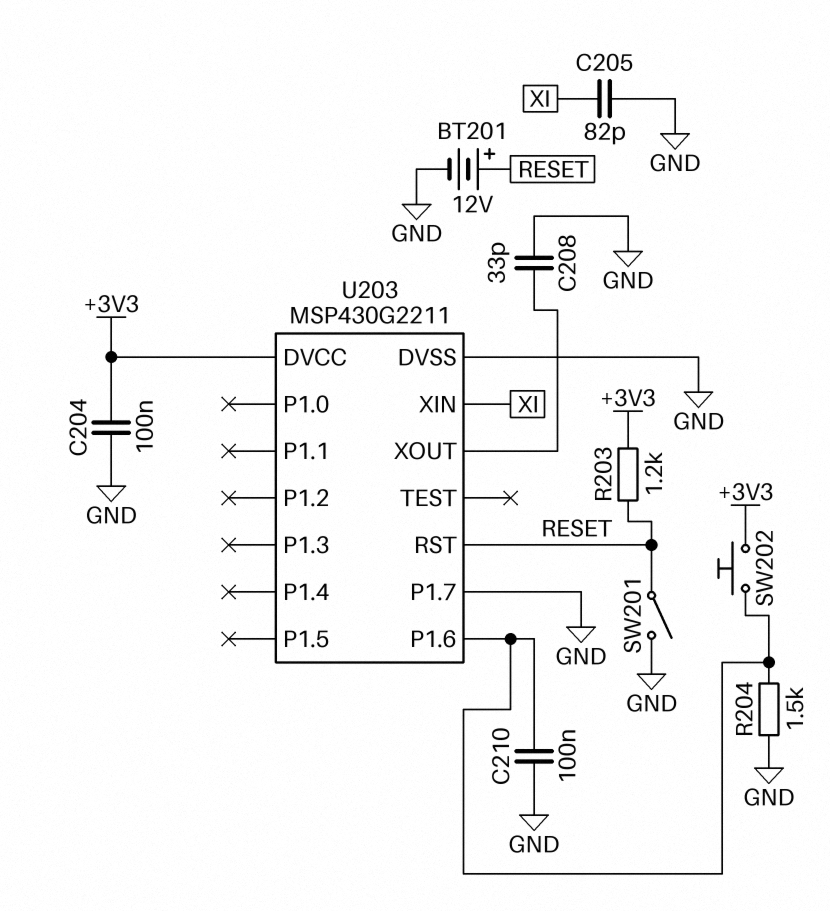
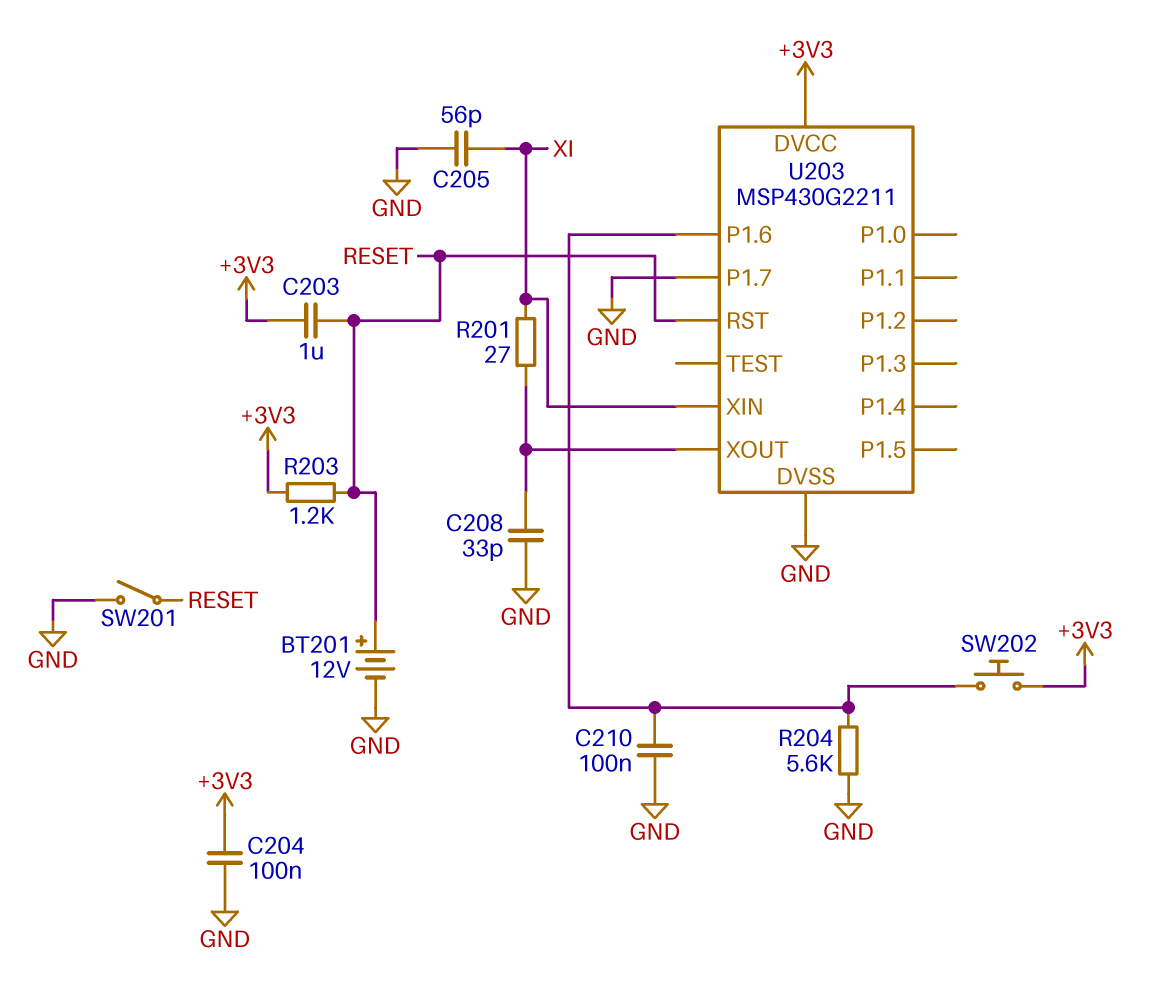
C203: none -> 1uF (+3V3, RESET)
C205: 82pF (GND, XI) -> 56pF (GND, XI)
R201: none -> 27 (U203/XOUT, XI)
R204: 1.5k (GND, U203/P1.6) -> 5.6k (GND, U203/P1.6)

